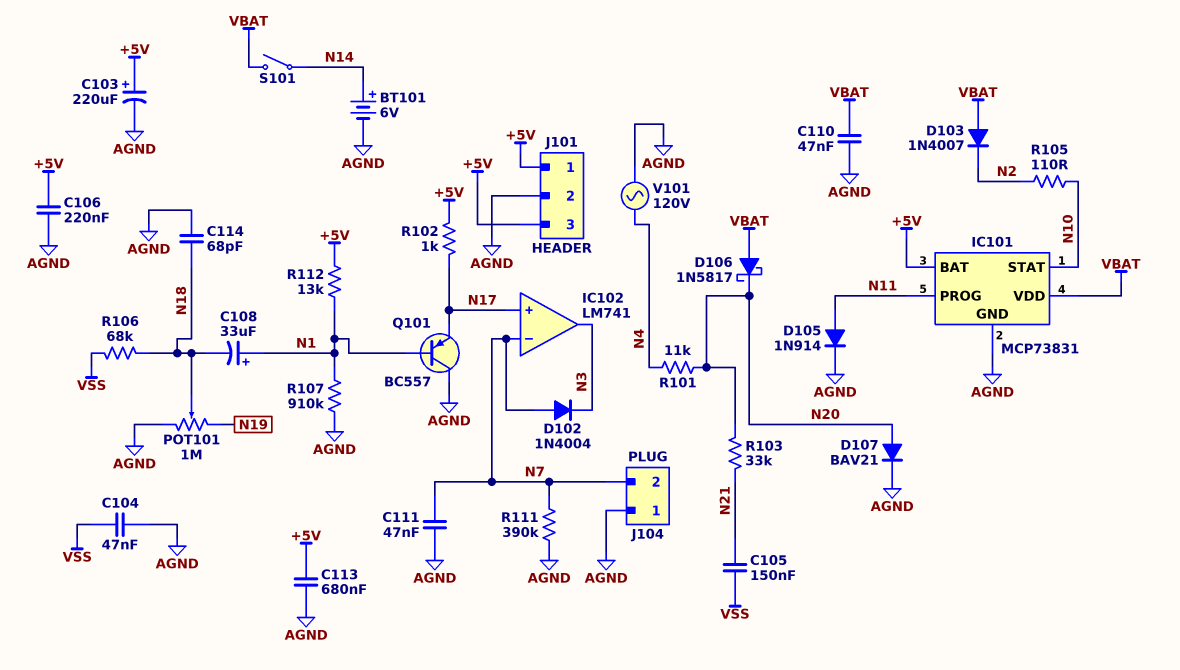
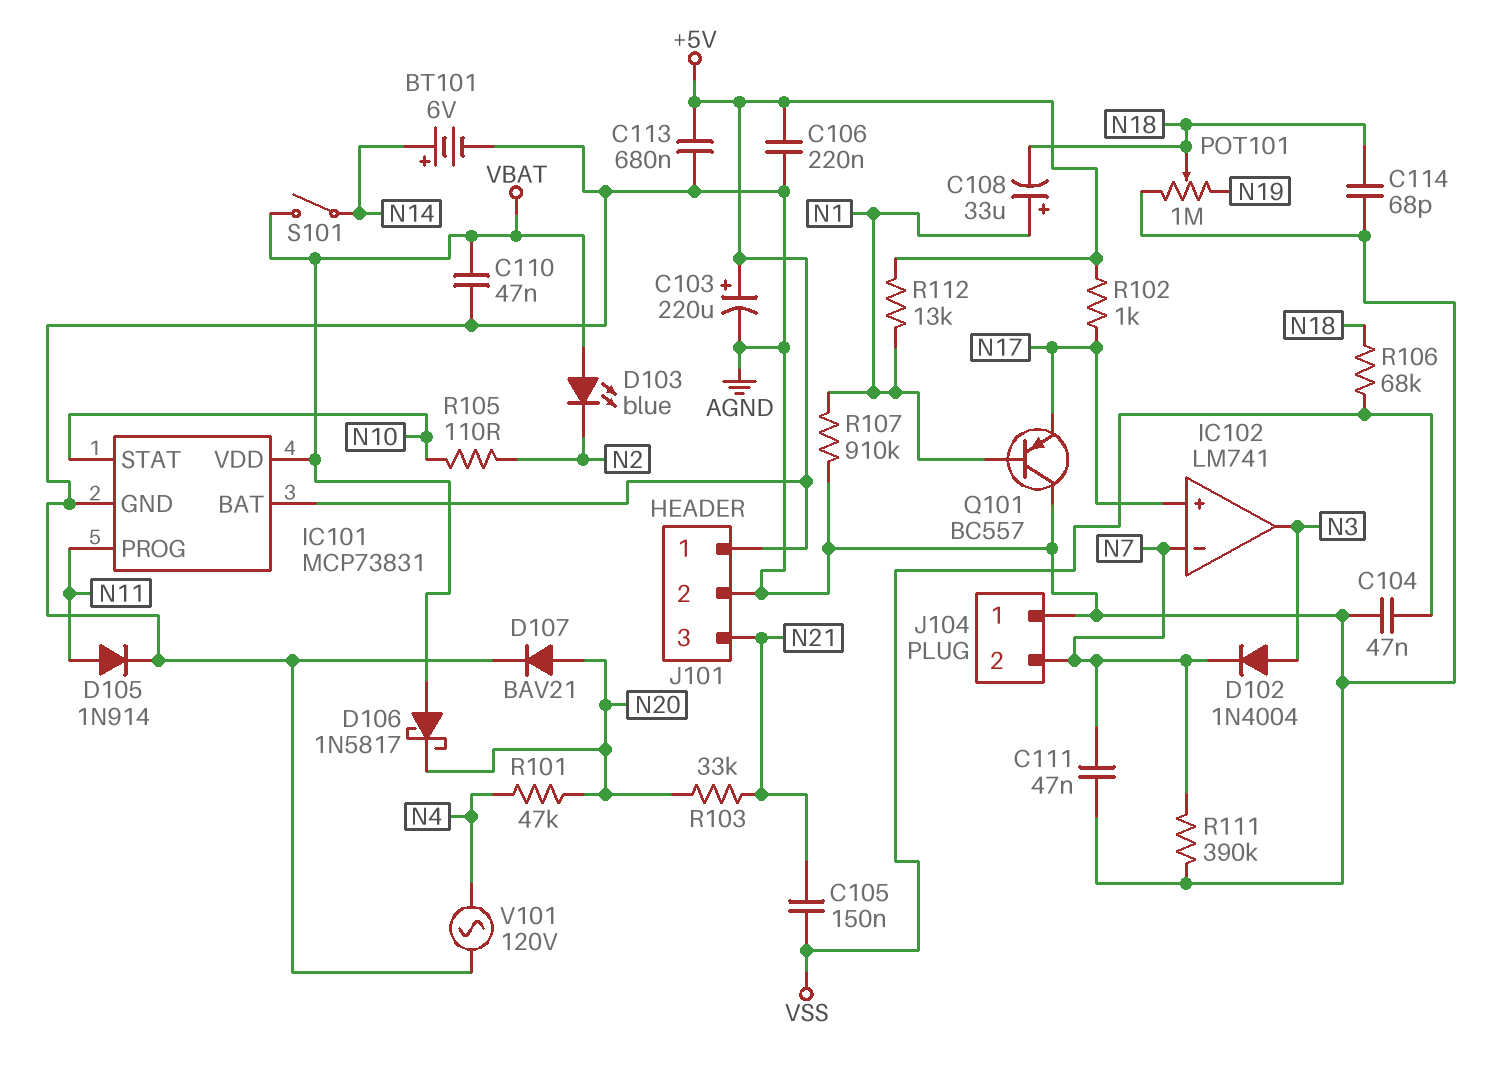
D102: diode 1N4004 (A N7, K N3) -> diode 1N4004 (A N3, K N7)
D103: diode 1N4007 (A VBAT, K N2) -> LED blue (A VBAT, K N2)
J101 pin 3: +5V -> N21
R101: 11k (N4, N20) -> 47k (N4, N20)

